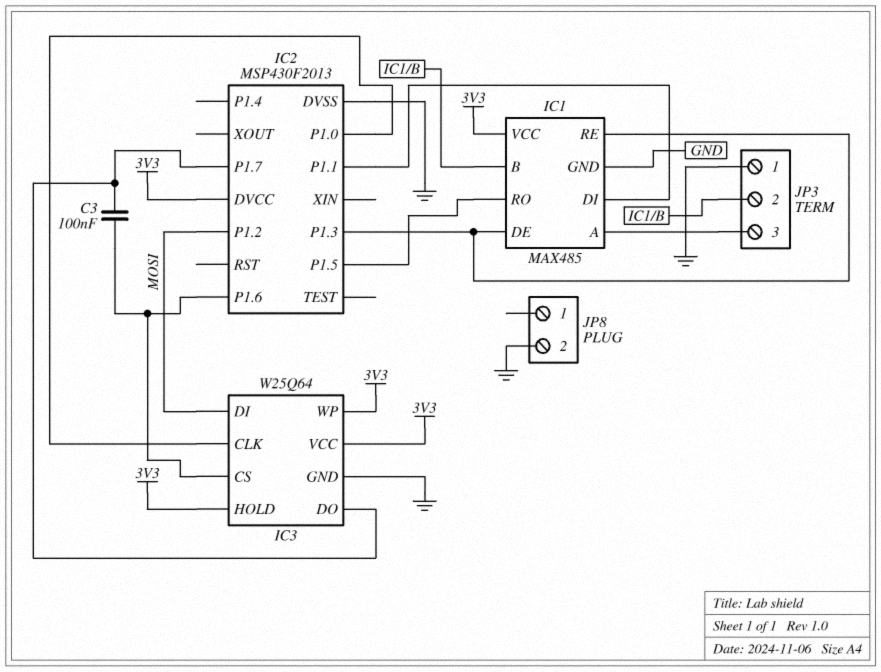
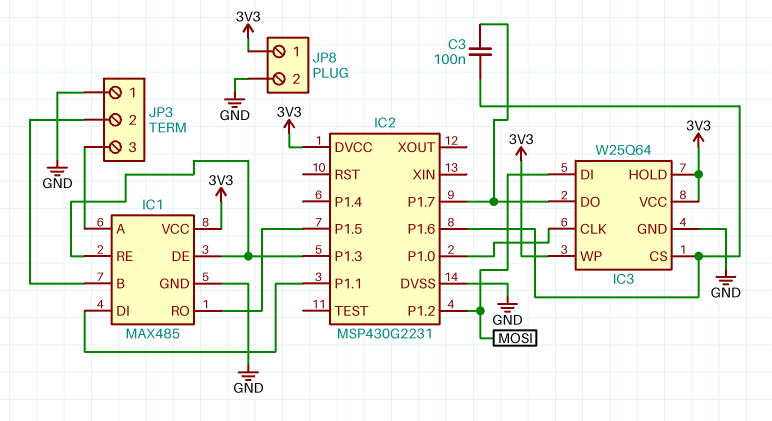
IC2: MSP430F2013 -> MSP430G2231
JP8 pin 1: none -> 3V3

